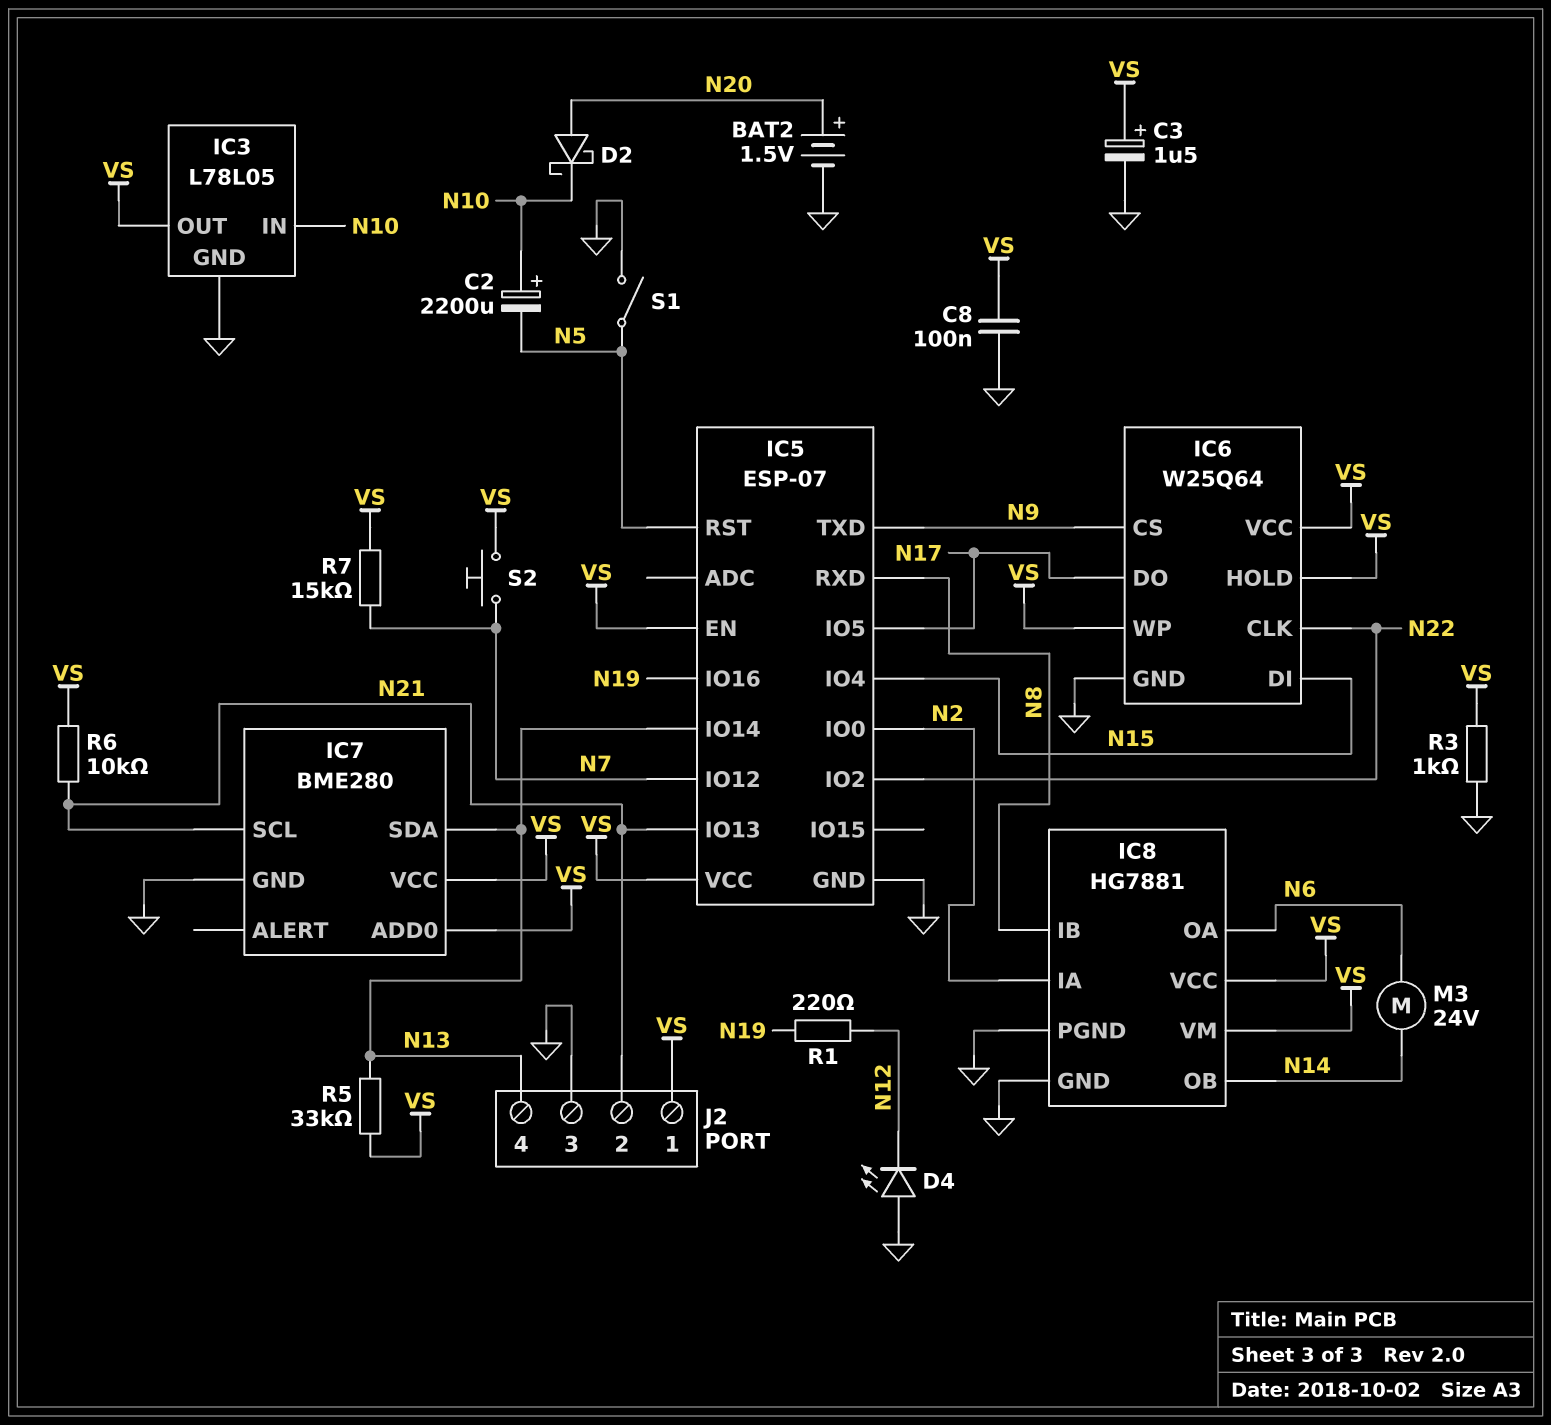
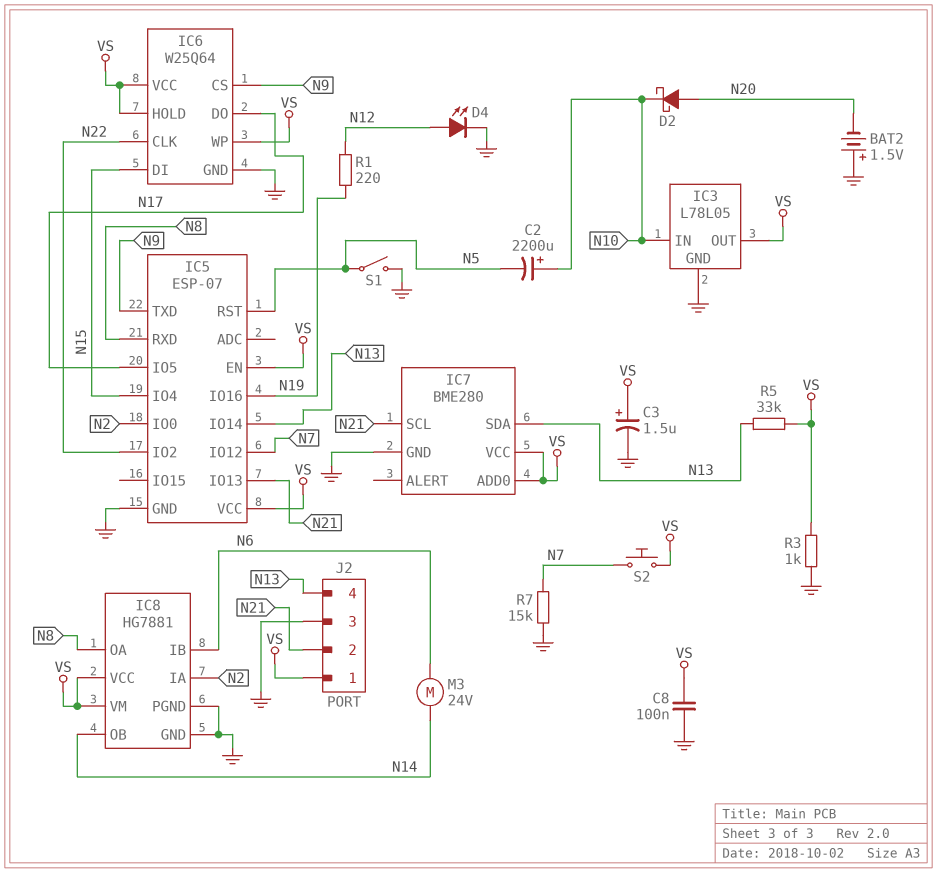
BAT2: 1.5V (plus N20, minus GND) -> 1.5V (plus GND, minus N20)
D4: LED (A GND, K N12) -> LED (A N12, K GND)
IC8 pin IB: N8 -> N6
IC8 pin OA: N6 -> N8
R6: 10k (N21, VS) -> none
R7: 15k (N7, VS) -> 15k (GND, N7)

